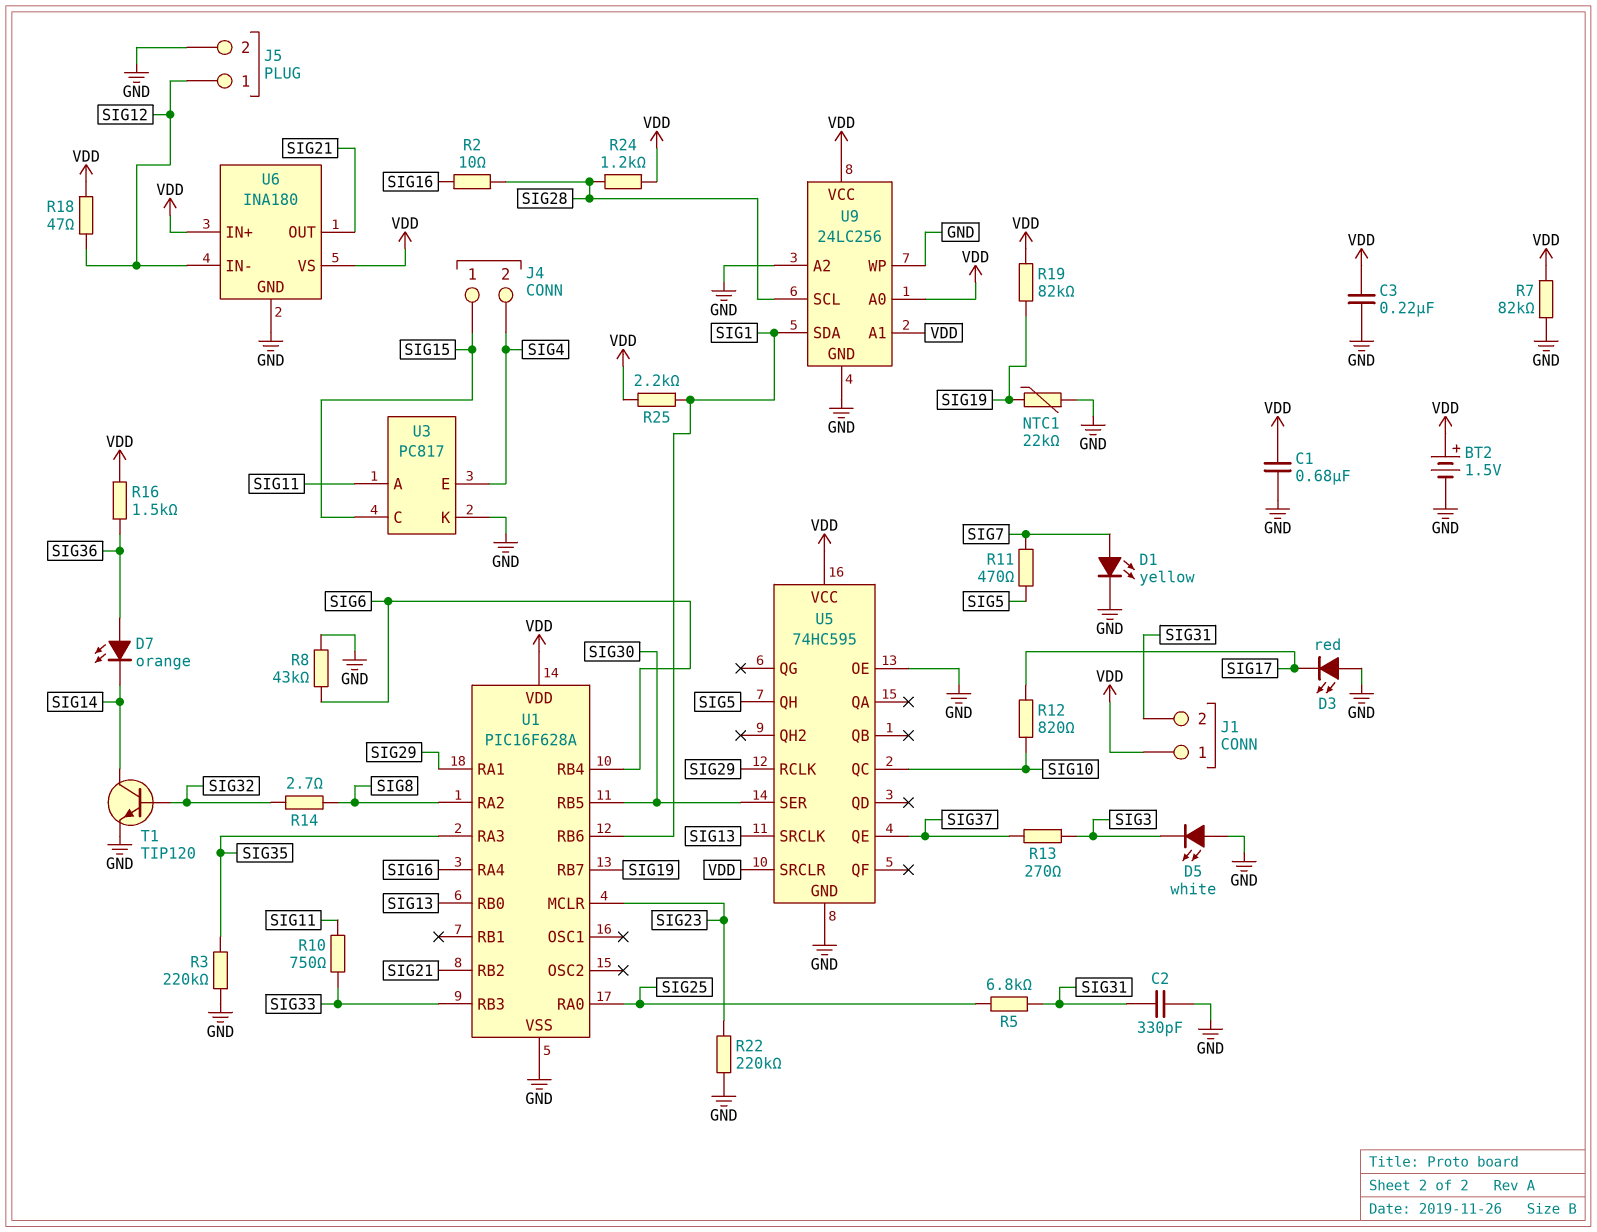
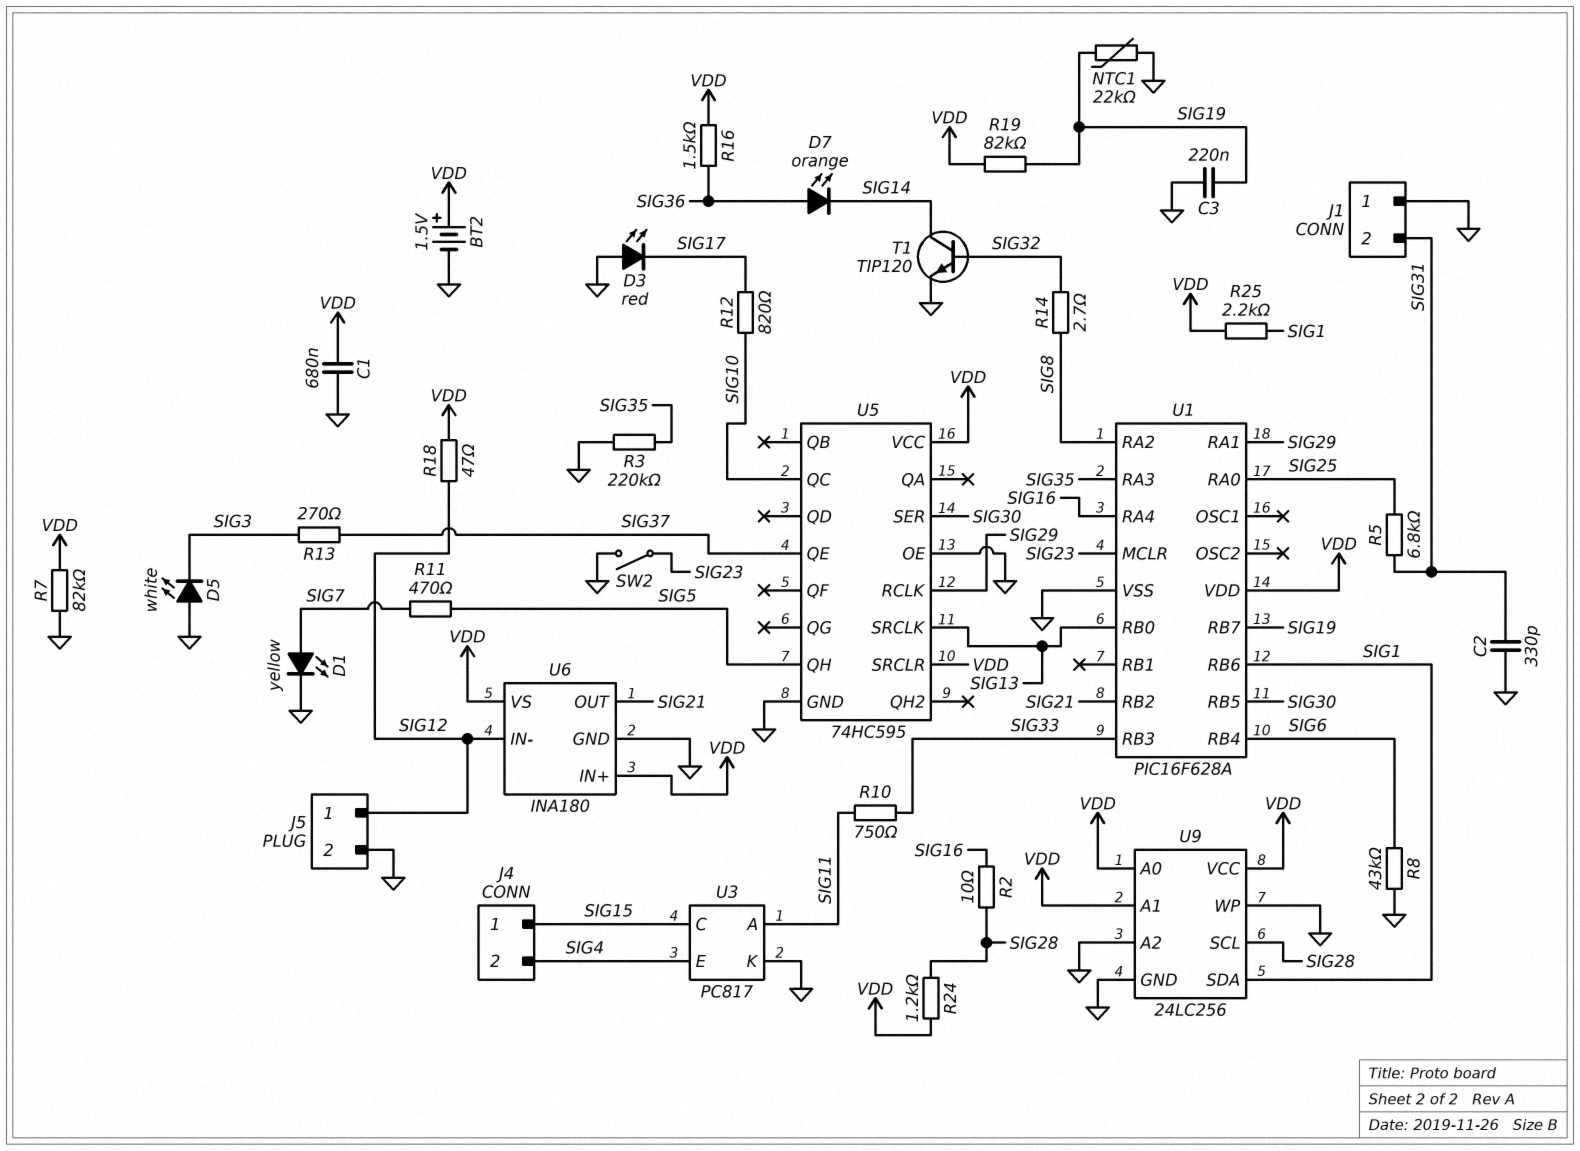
C3: 220nF (GND, VDD) -> 220nF (GND, SIG19)
J1 pin 1: VDD -> GND
R22: 220k (GND, SIG23) -> none
SW2: none -> switch (GND, SIG23)

